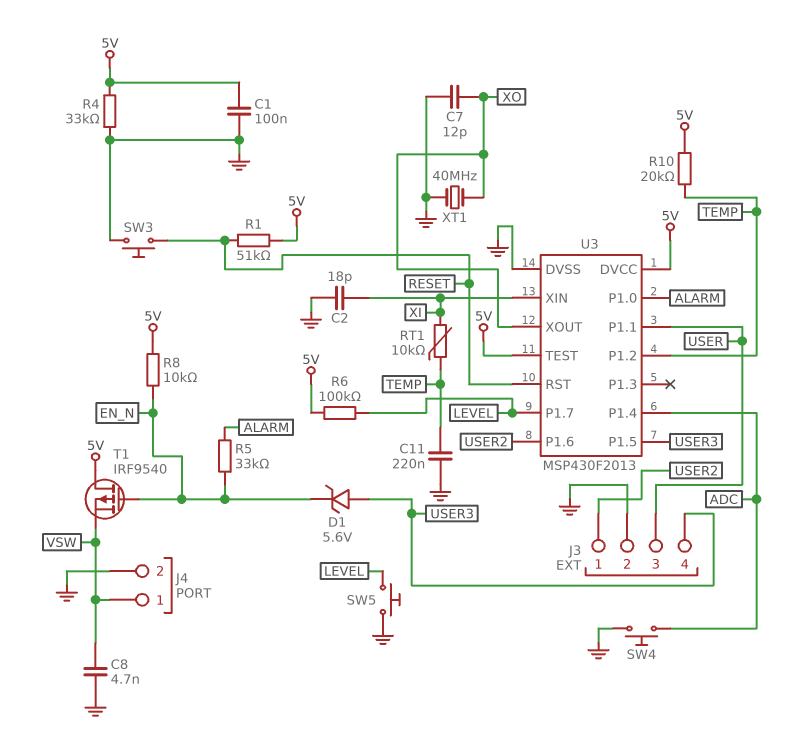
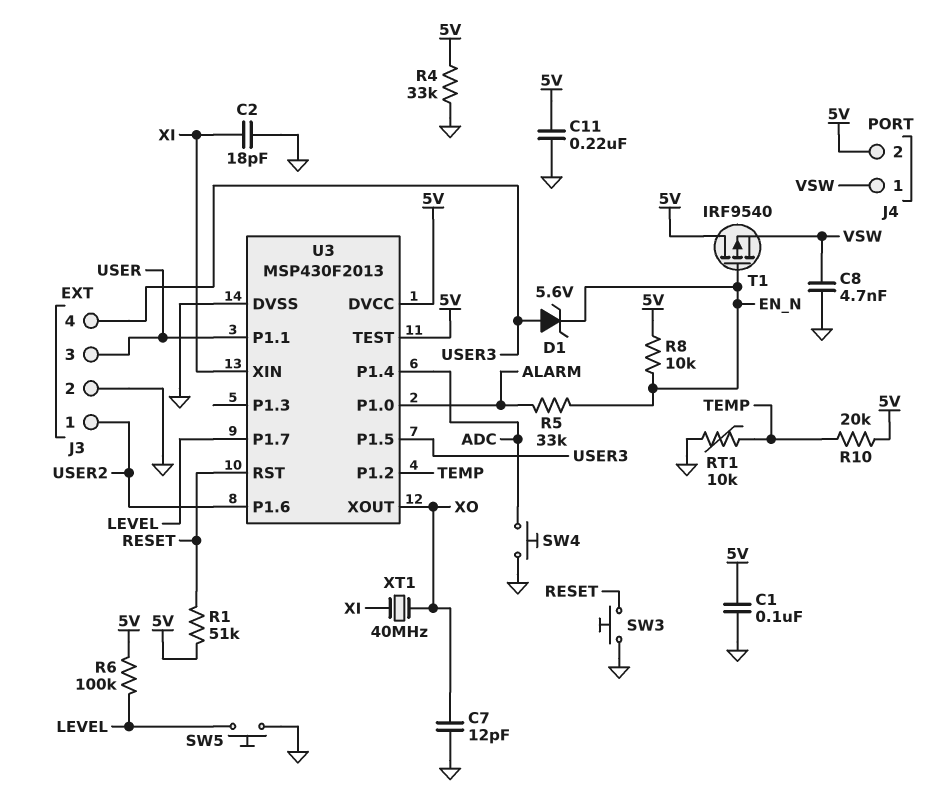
C11: 220nF (GND, TEMP) -> 220nF (5V, GND)
J4 pin 2: GND -> 5V
RT1: 10k (TEMP, XI) -> 10k (GND, TEMP)
XT1: 40MHz (GND, XO) -> 40MHz (XI, XO)

